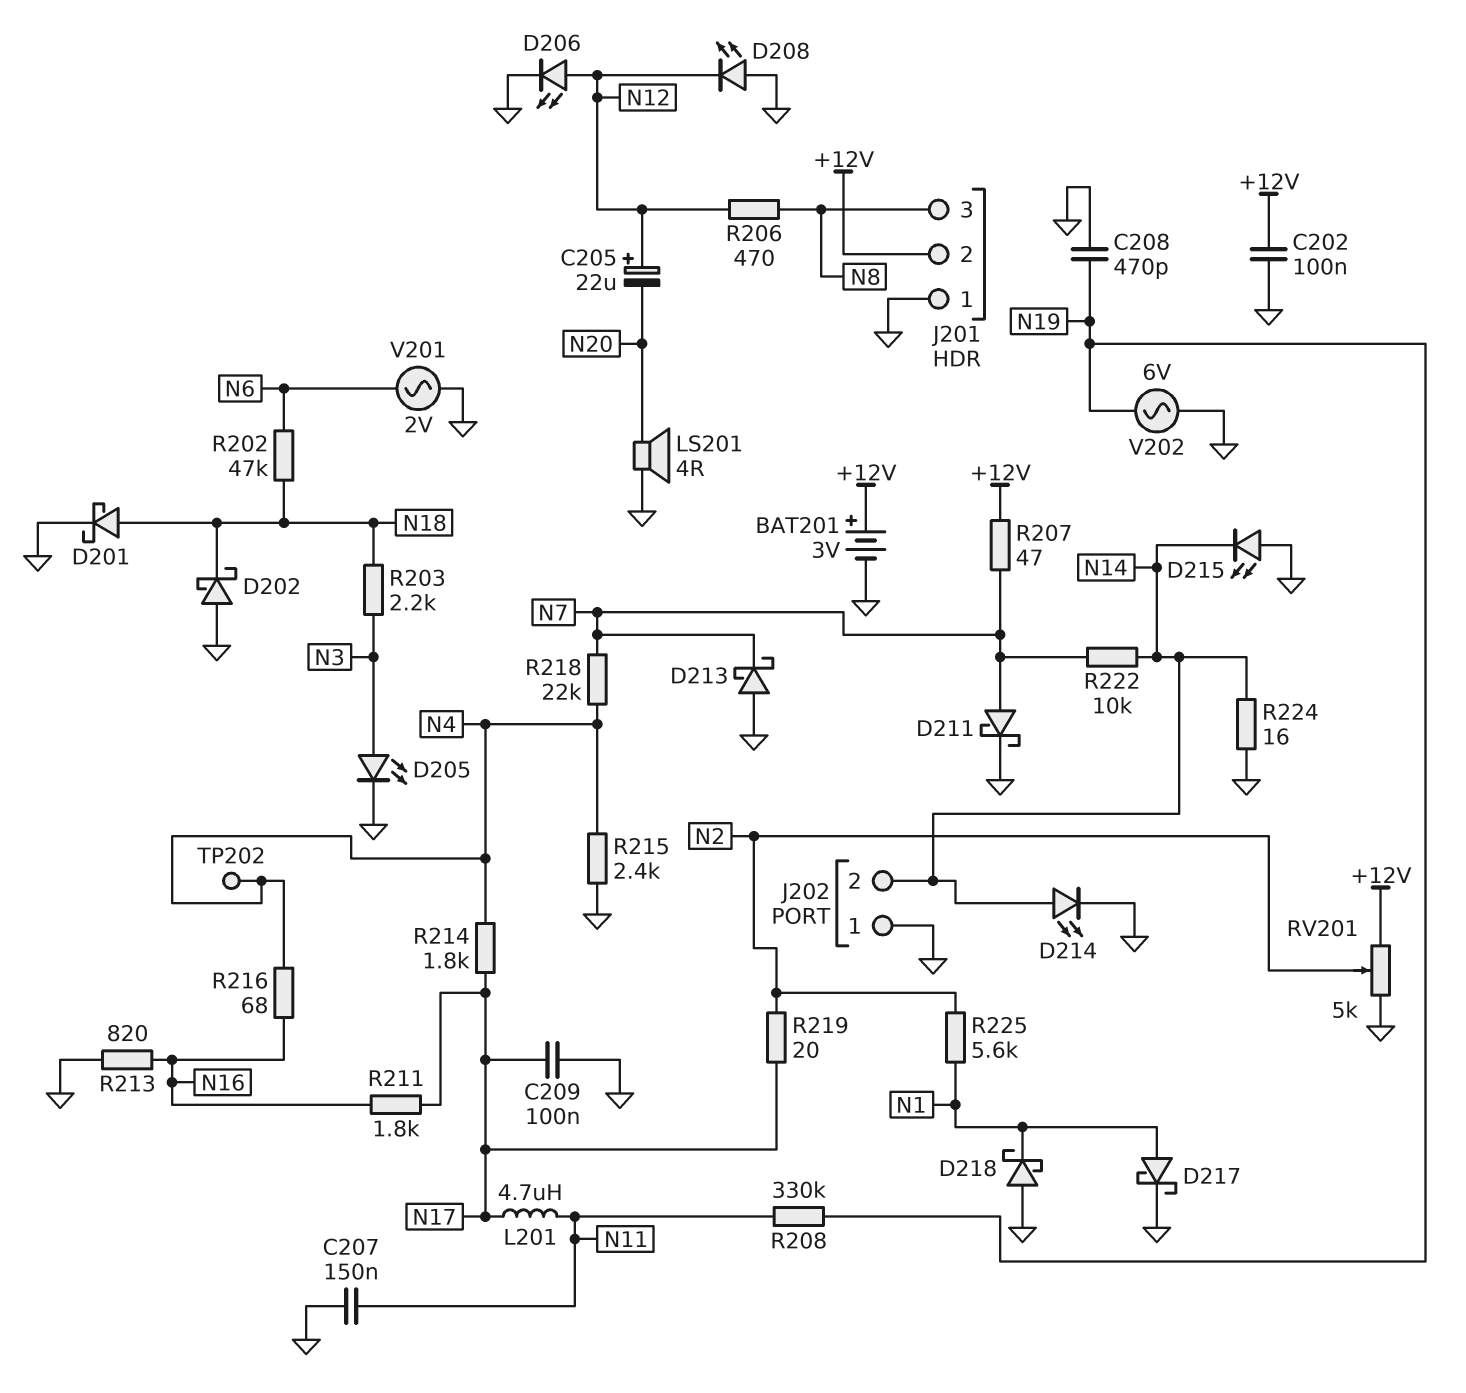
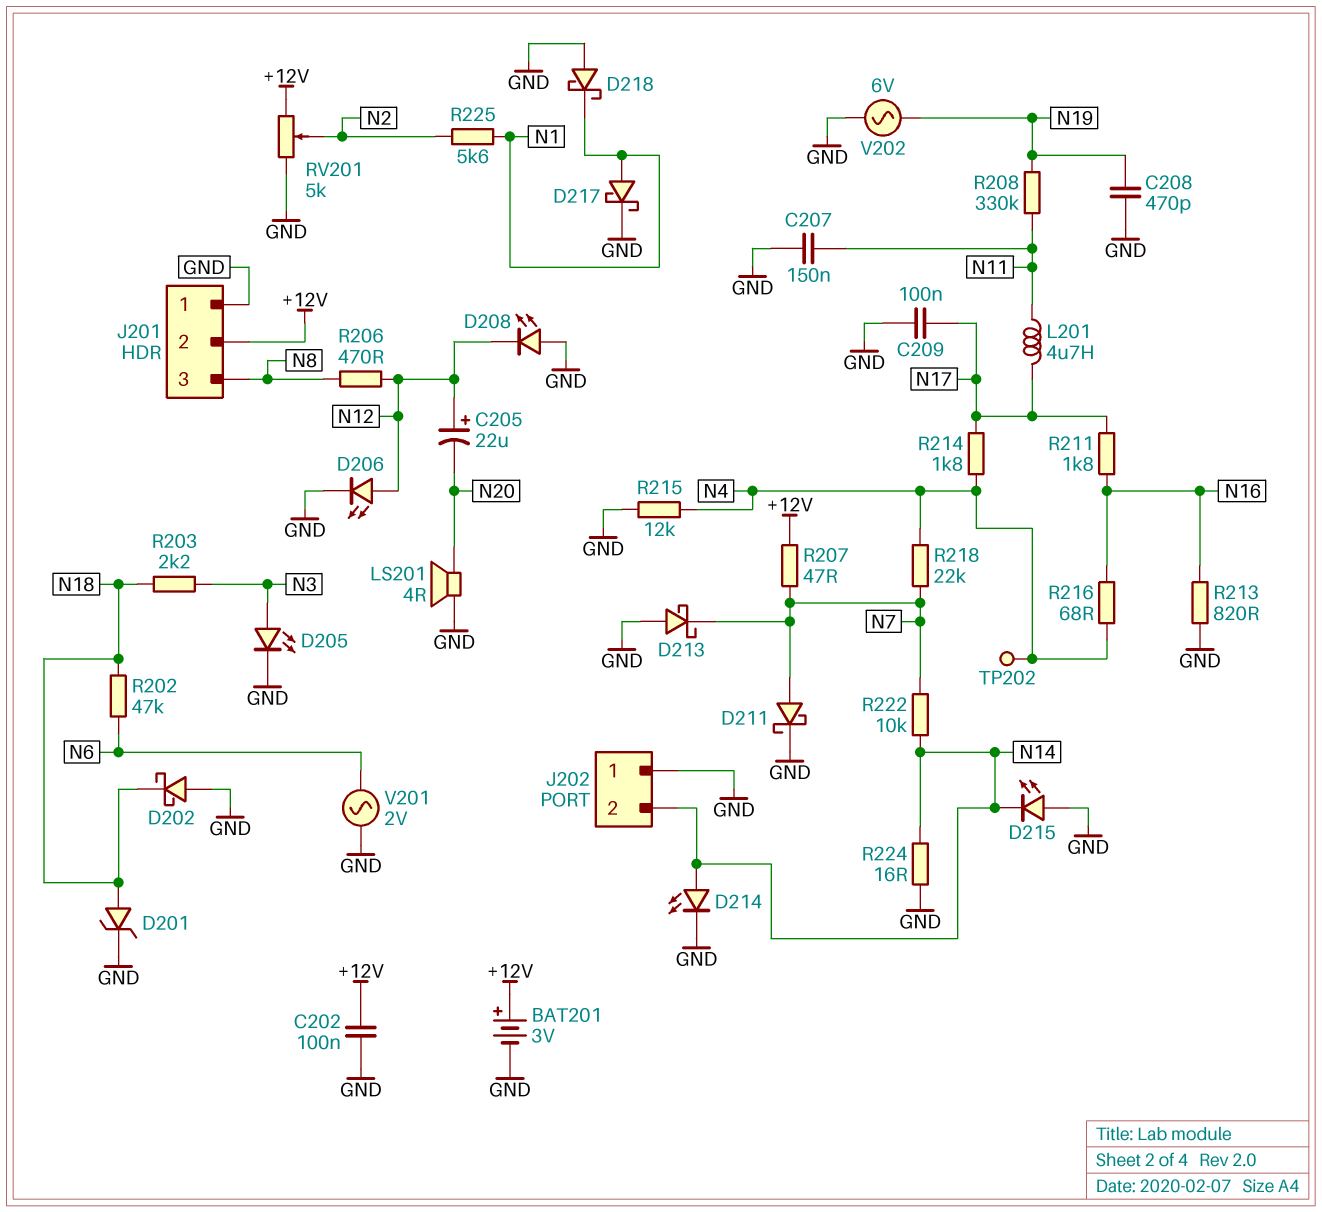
D201: schottky (A N18, K GND) -> zener (A N18, K GND)
R215: 2.4k (GND, N4) -> 12k (GND, N4)
R219: 20 (N2, N17) -> none

